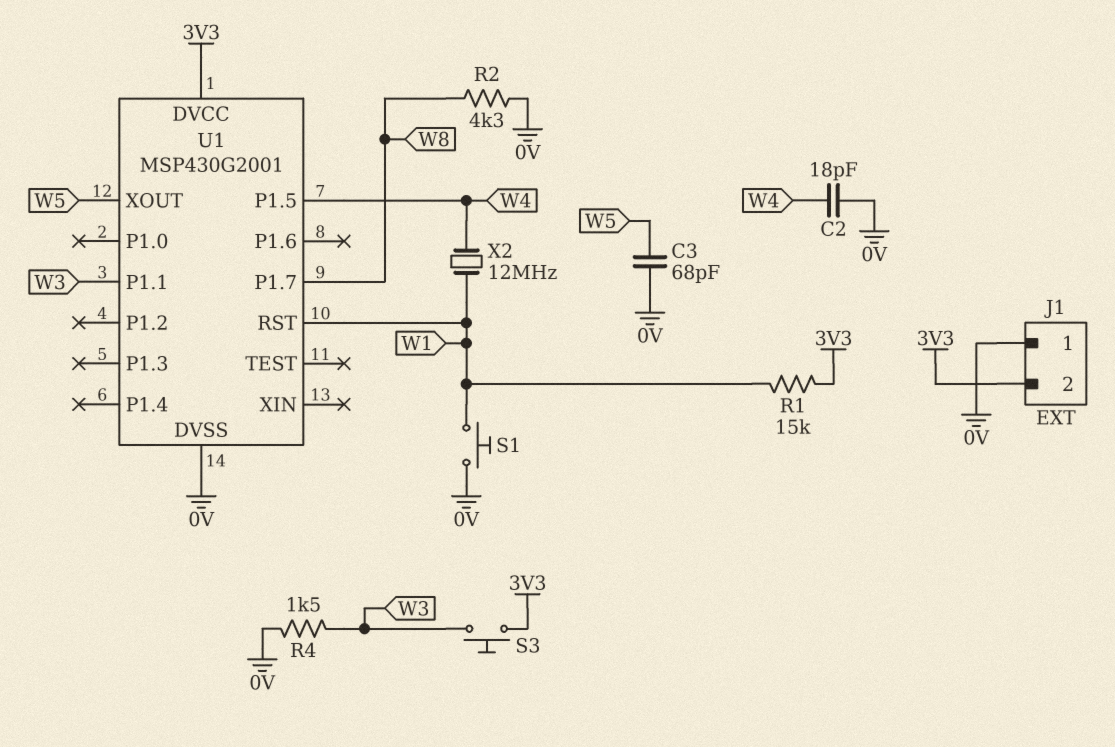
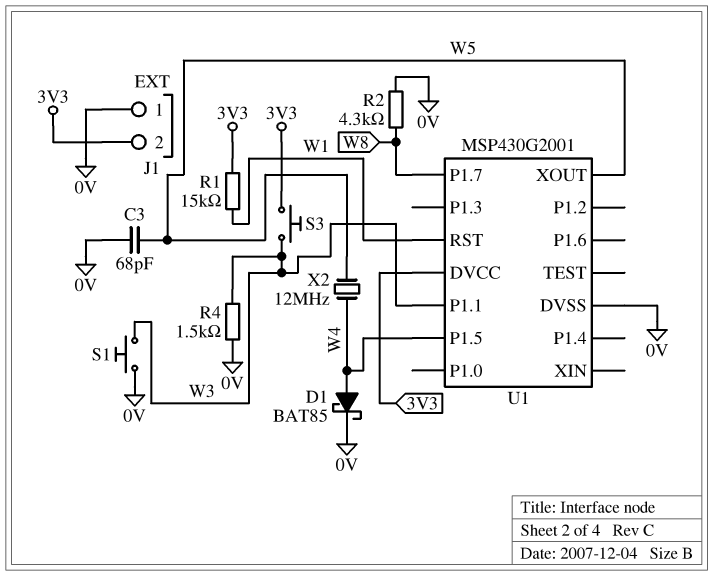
C2: 18pF (0V, W4) -> none
D1: none -> schottky BAT85 (A W4, K 0V)
S1: button (0V, W1) -> button (0V, W3)
X2: 12MHz (W1, W4) -> 12MHz (W4, W5)

